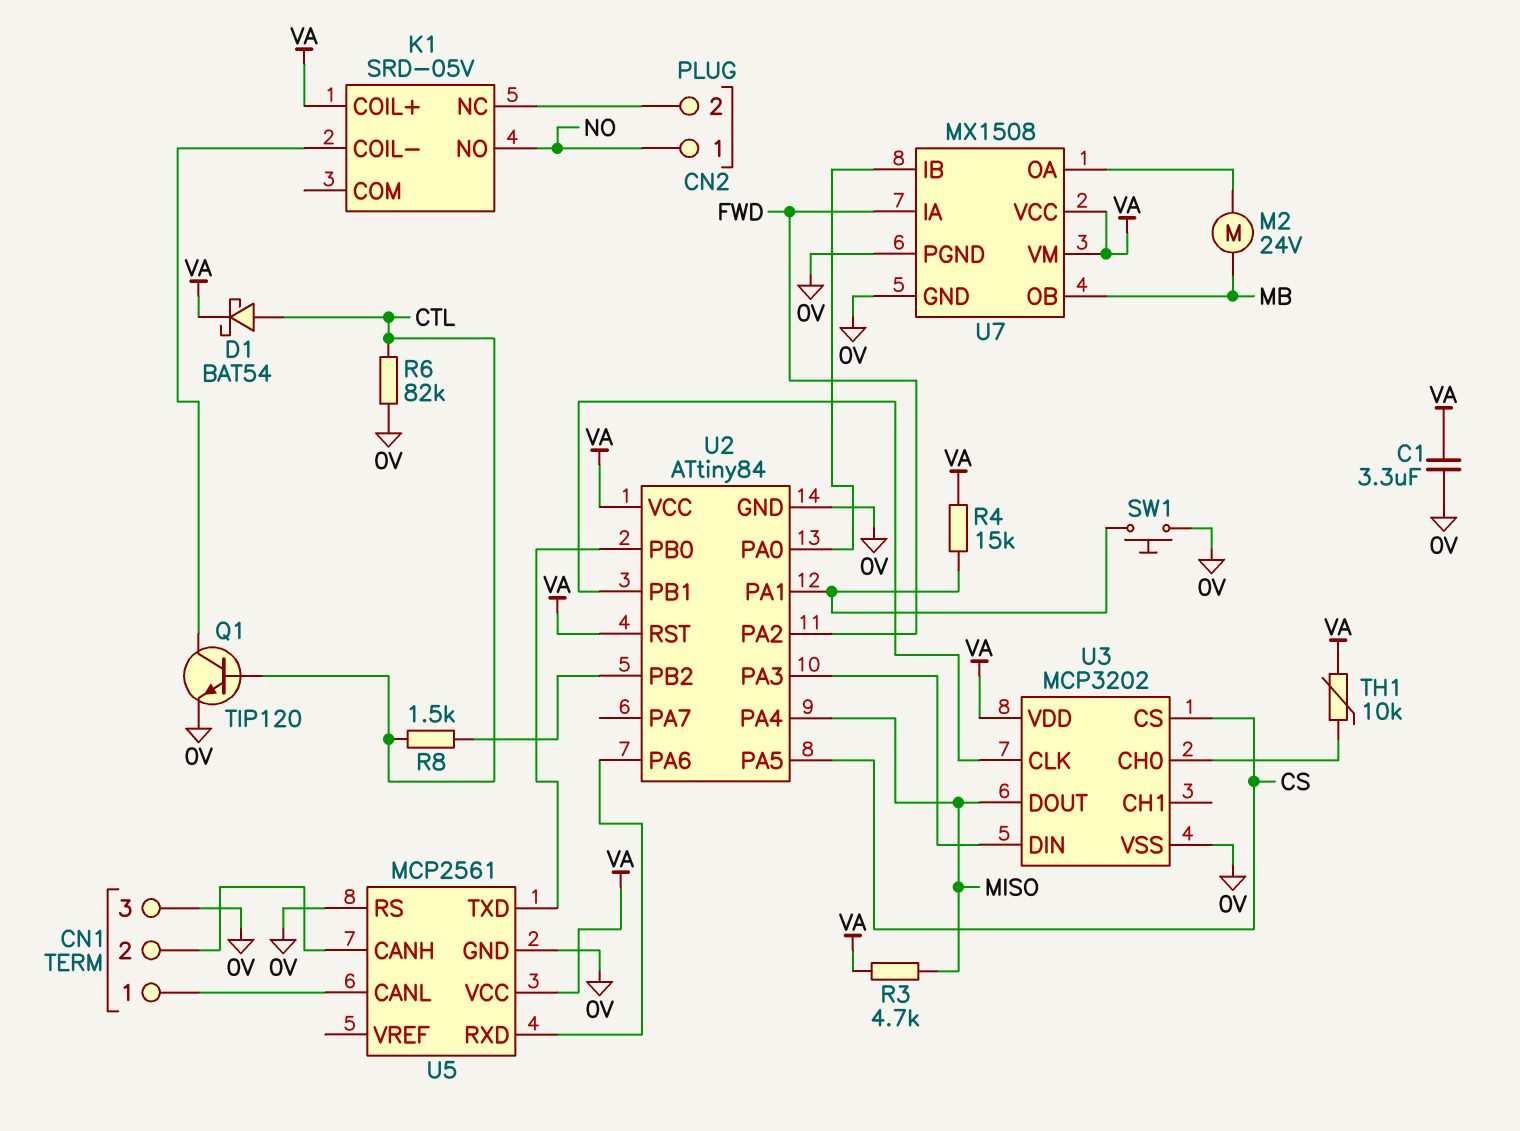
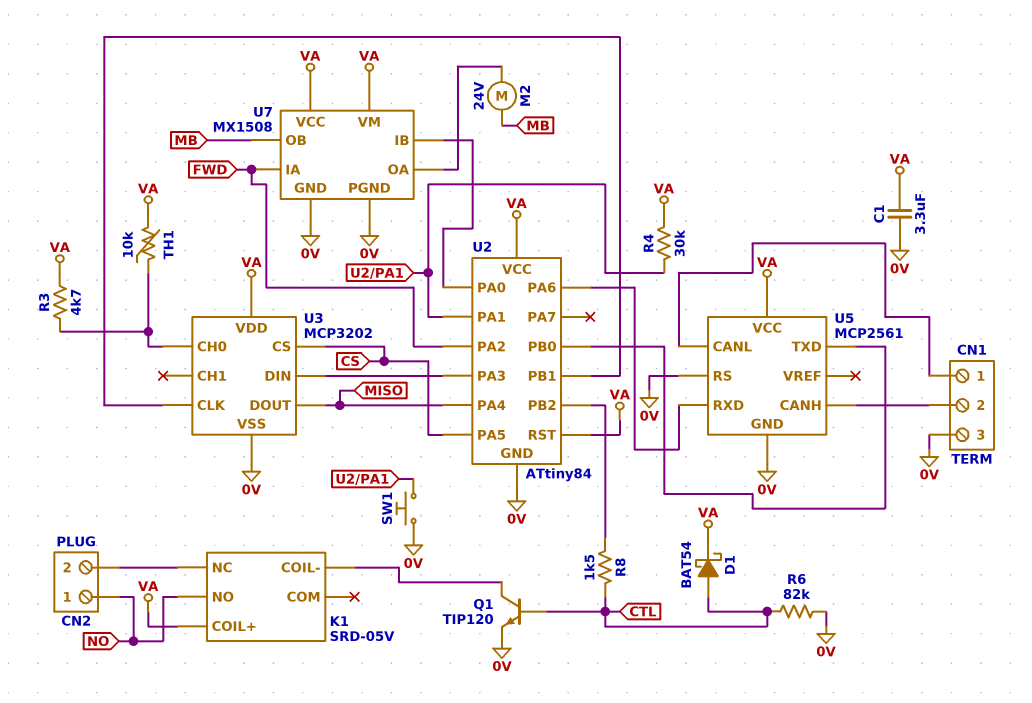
R3: 4.7k (MISO, VA) -> 4.7k (U3/CH0, VA)
R4: 15k (U2/PA1, VA) -> 30k (U2/PA1, VA)

